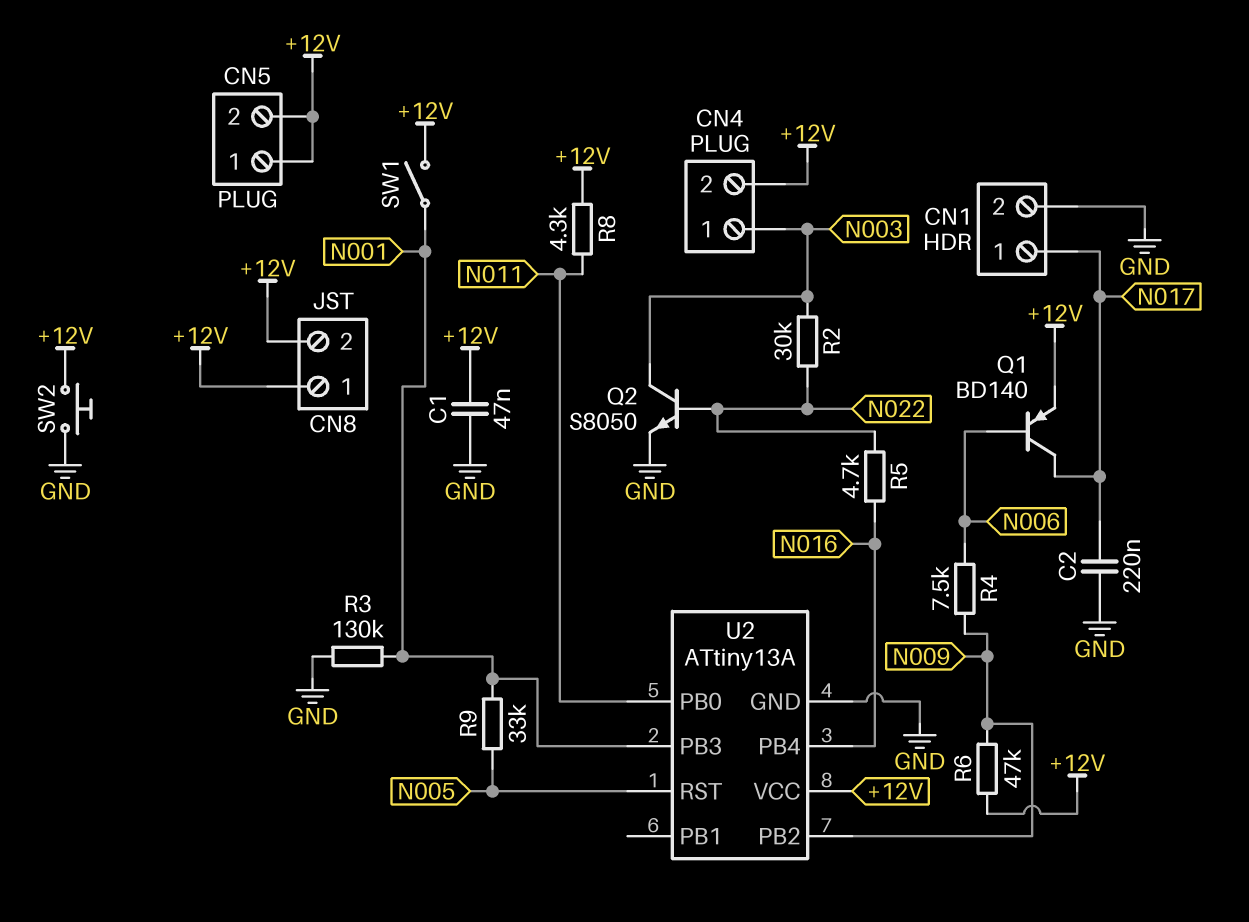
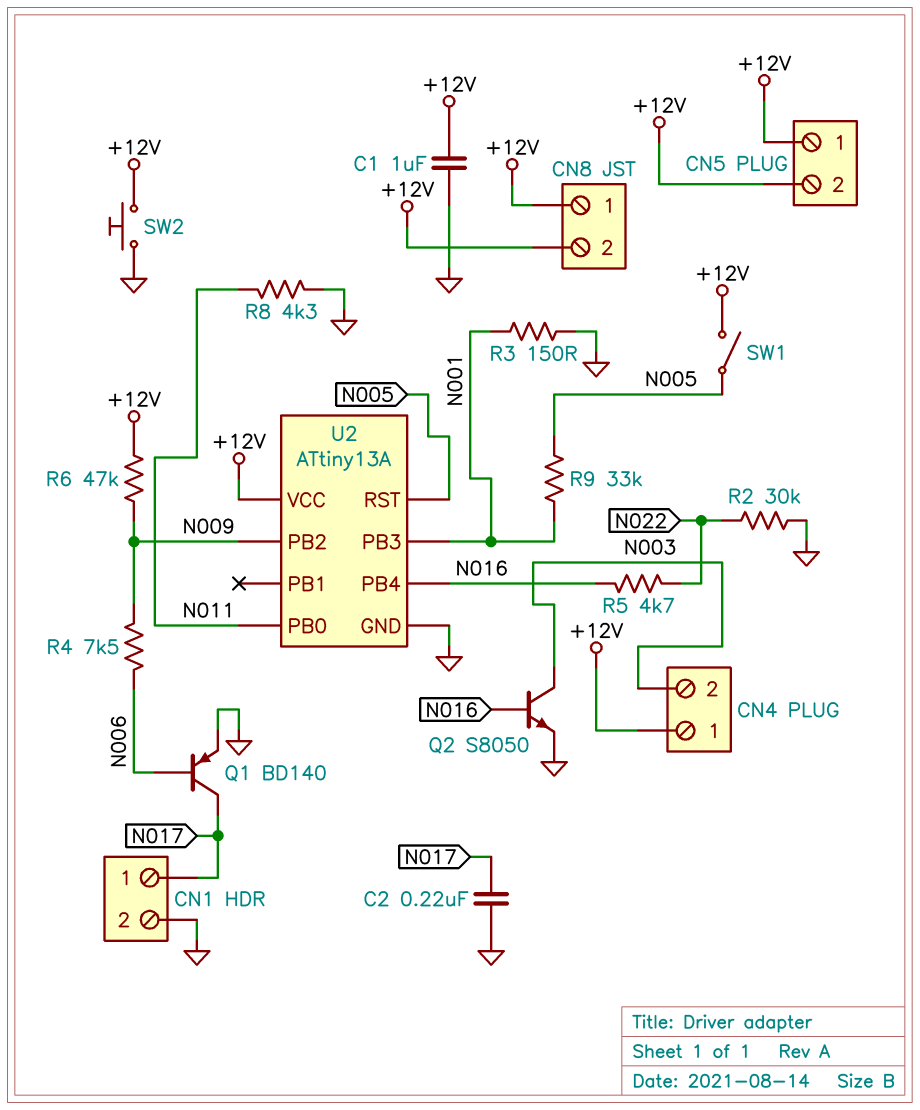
C1: 47nF (+12V, GND) -> 1uF (+12V, GND)
CN4 pin 1: N003 -> +12V
CN4 pin 2: +12V -> N003
Q1: PNP BD140 (B N006, C N017, E +12V) -> PNP BD140 (B N006, C N017, E GND)
Q2: NPN S8050 (B N022, C N003, E GND) -> NPN S8050 (B N016, C N003, E GND)
R2: 30k (N003, N022) -> 30k (GND, N022)
R3: 130k (GND, N001) -> 150 (GND, N001)
R8: 4.3k (+12V, N011) -> 4.3k (GND, N011)
SW1: switch (+12V, N001) -> switch (+12V, N005)

